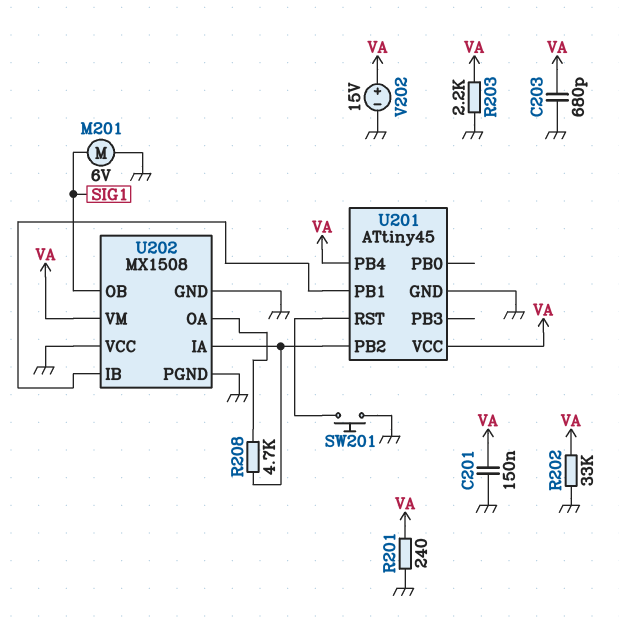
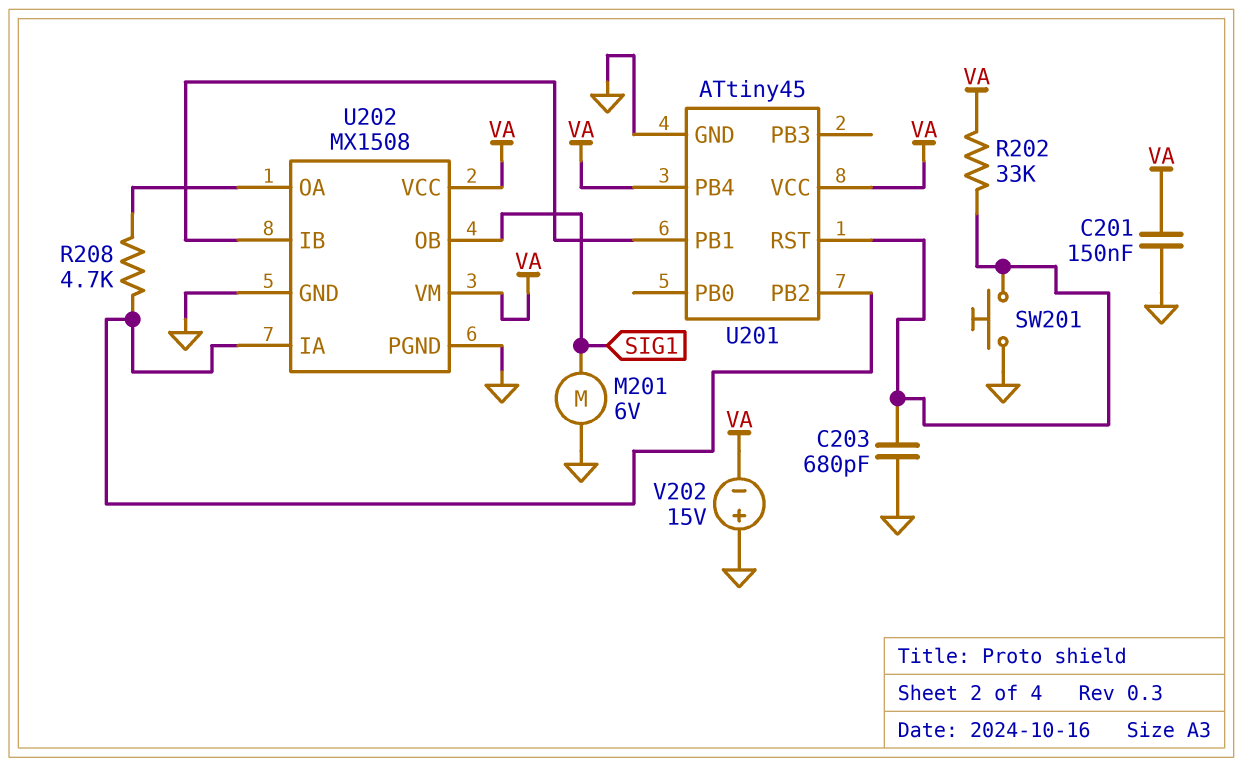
C203: 680pF (GND, VA) -> 680pF (GND, U201/RST)
R201: 240 (GND, VA) -> none
R202: 33k (GND, VA) -> 33k (U201/RST, VA)
R203: 2.2k (GND, VA) -> none
U202 pin VCC: GND -> VA
V202: 15V (plus VA, minus GND) -> 15V (plus GND, minus VA)

